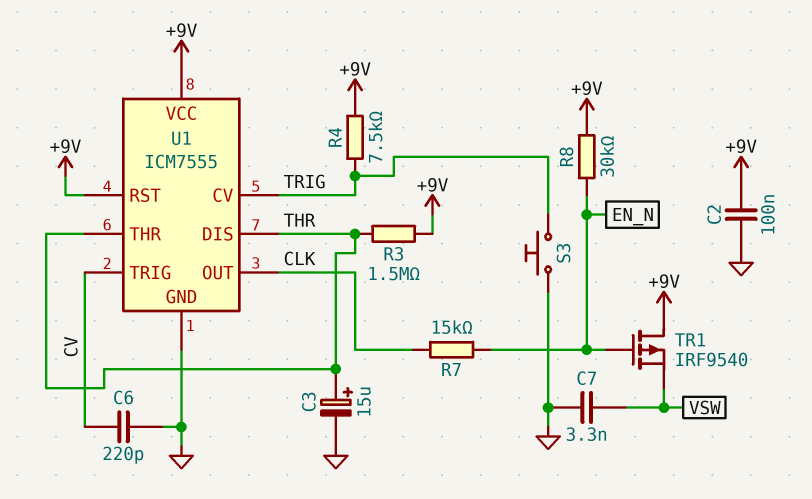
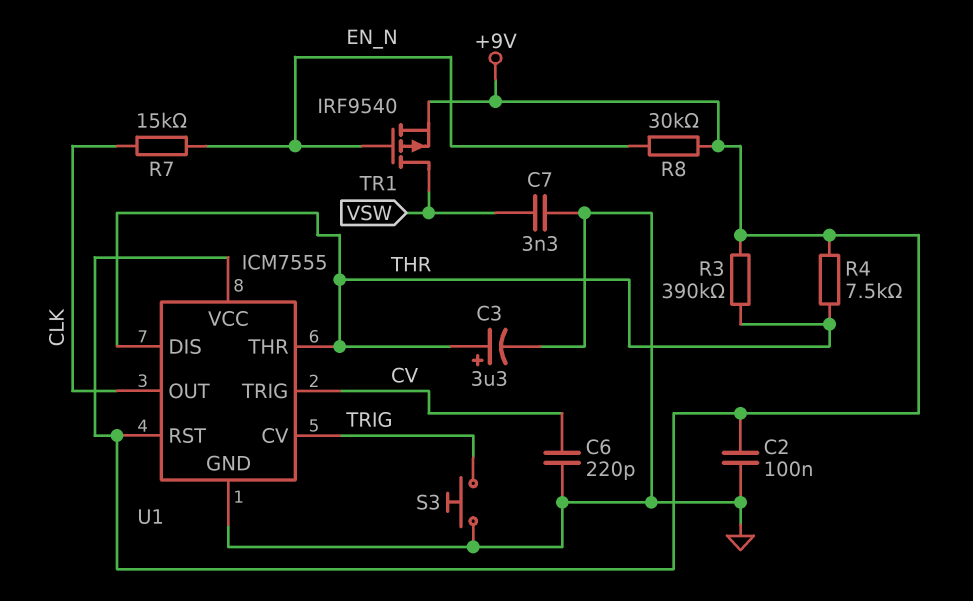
C3: 15uF (plus THR, minus GND) -> 3.3uF (plus THR, minus GND)
R3: 1.5M (+9V, THR) -> 390k (+9V, THR)
R4: 7.5k (+9V, TRIG) -> 7.5k (+9V, THR)
TR1: PMOS IRF9540 (G EN_N, D +9V, S VSW) -> PMOS IRF9540 (G EN_N, D VSW, S +9V)

